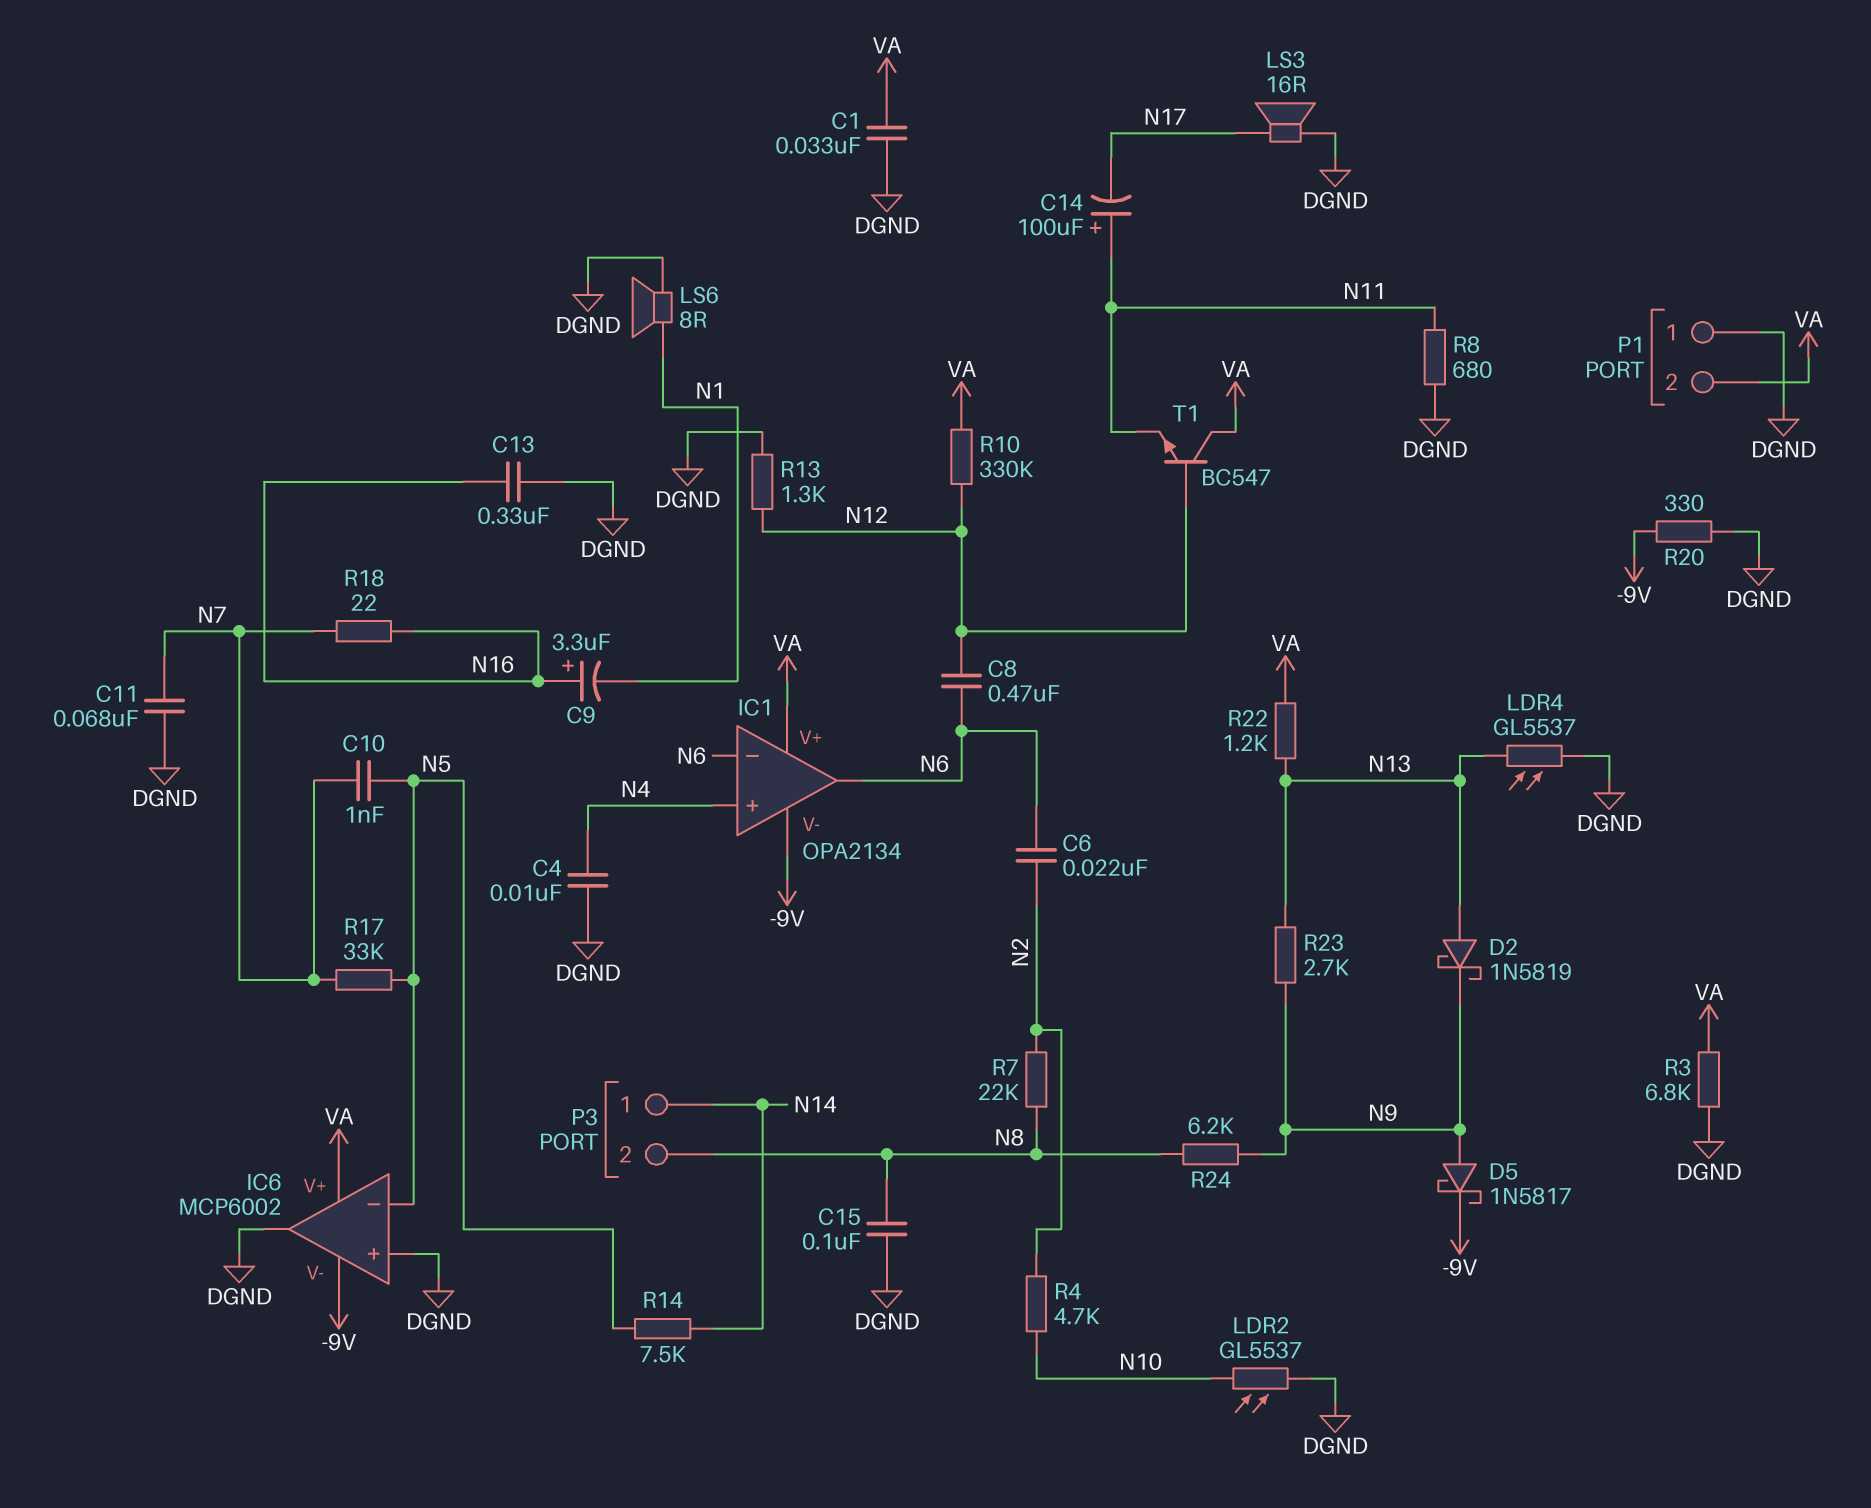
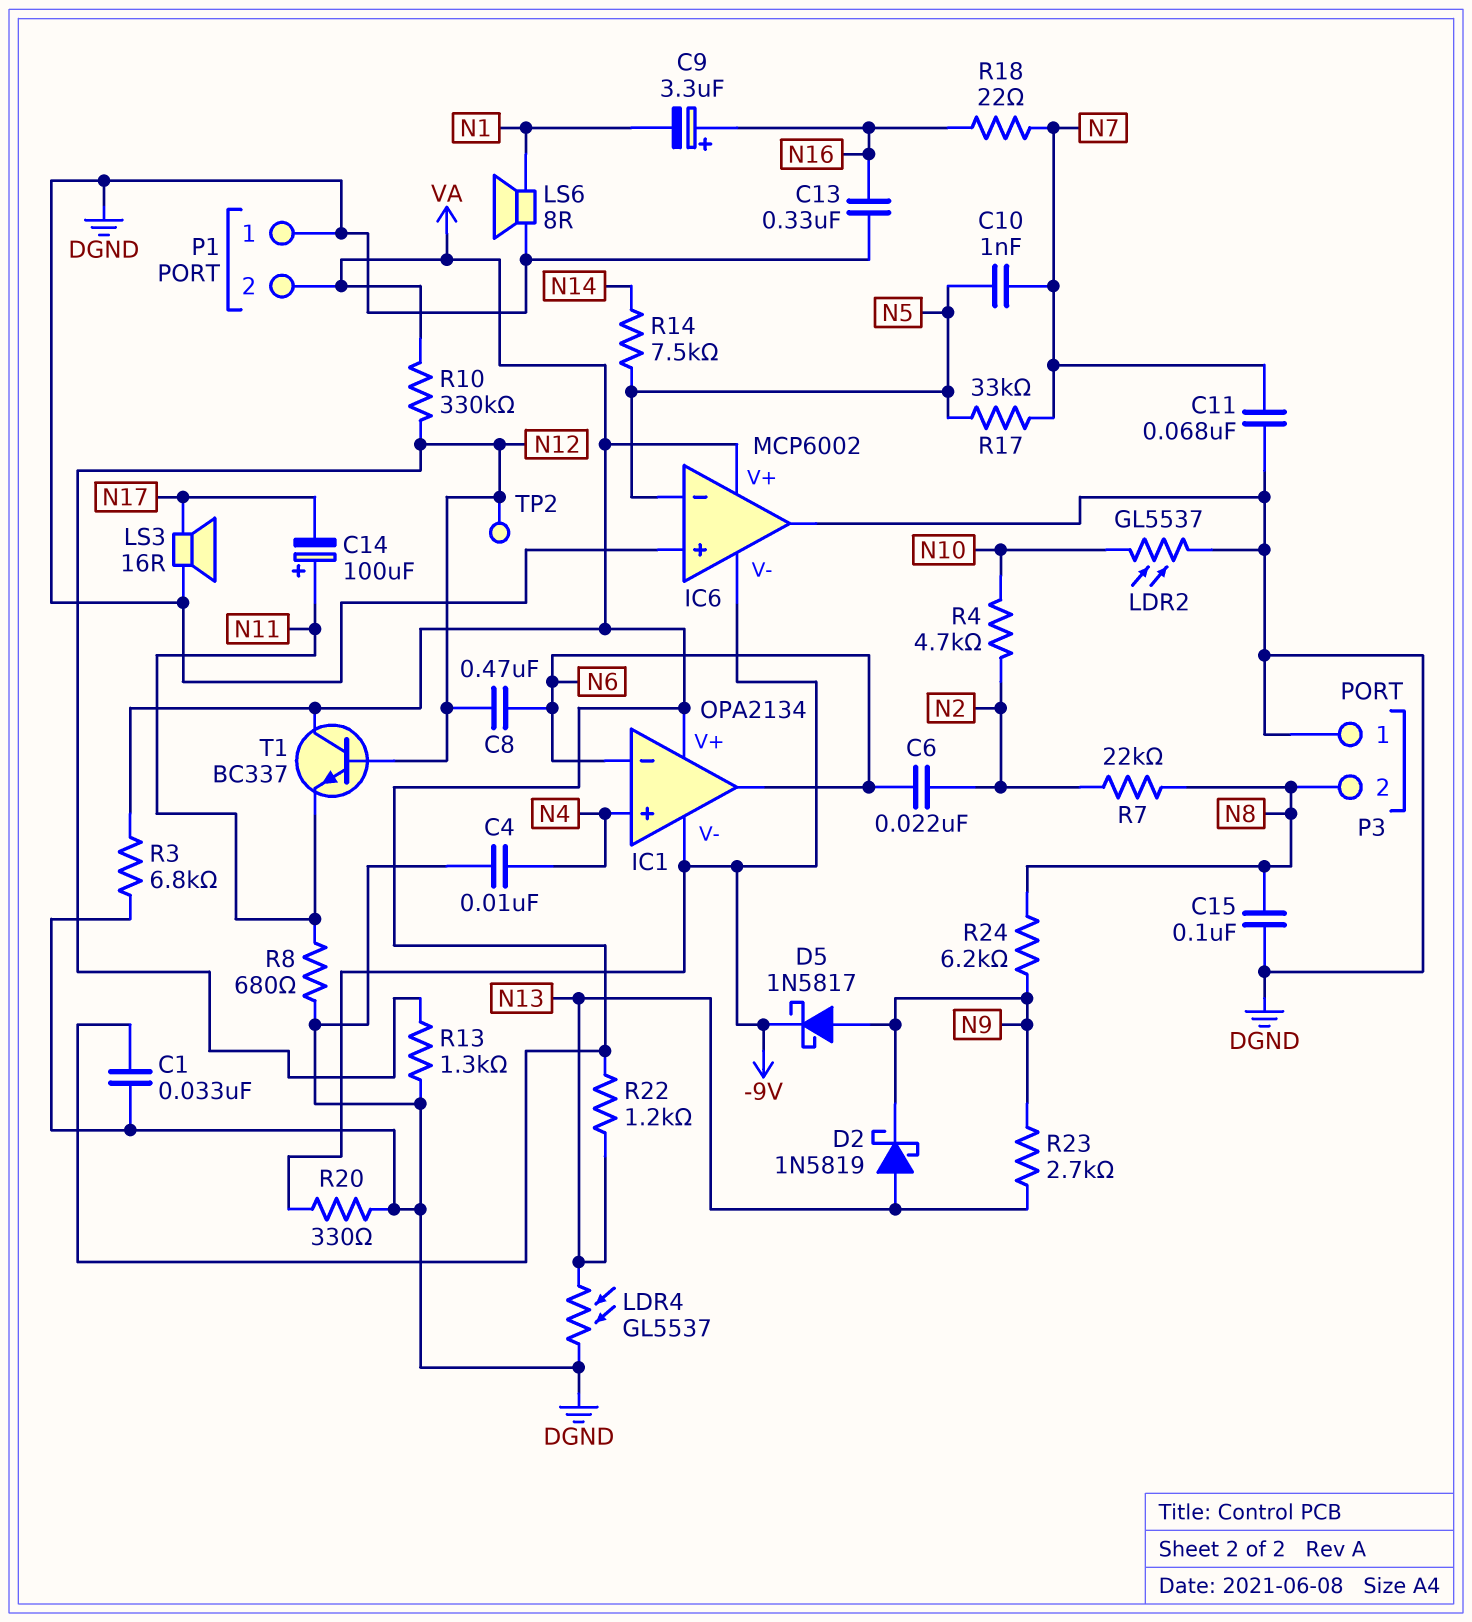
P3 pin 1: N14 -> DGND
T1: NPN BC547 (B N12, C VA, E N11) -> NPN BC337 (B N12, C VA, E N11)
TP2: none -> test point (N12)

